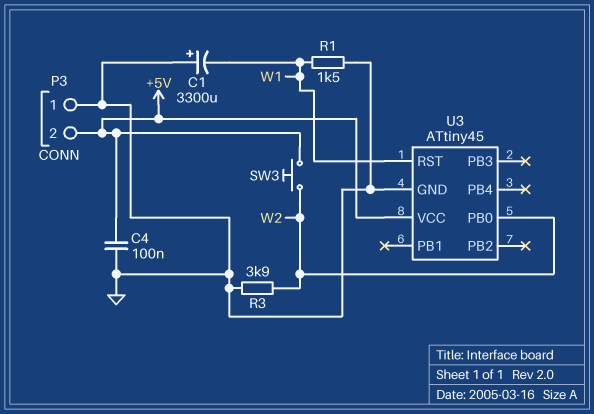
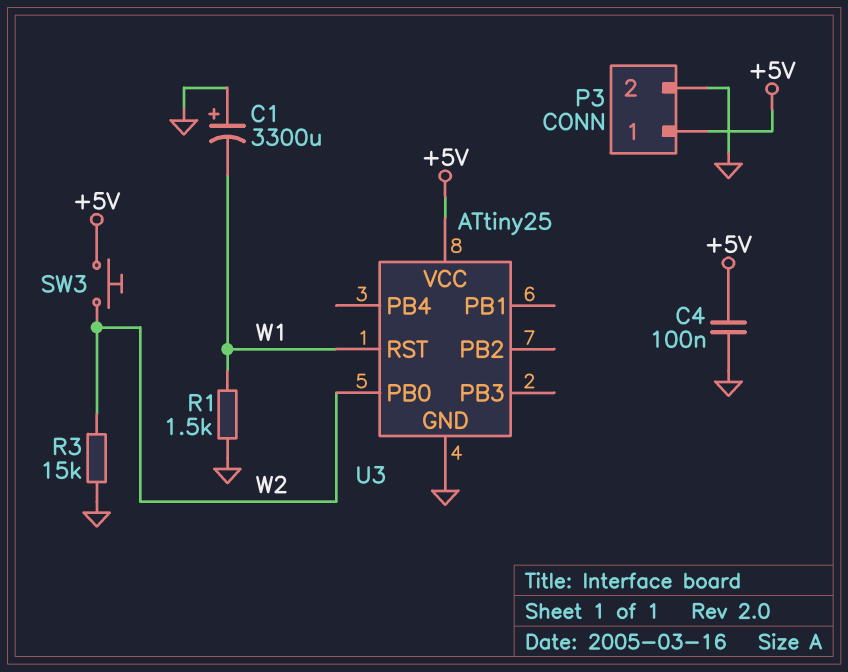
P3 pin 1: GND -> +5V
P3 pin 2: +5V -> GND
R3: 3.9k (GND, W2) -> 15k (GND, W2)
U3: ATtiny45 -> ATtiny25

